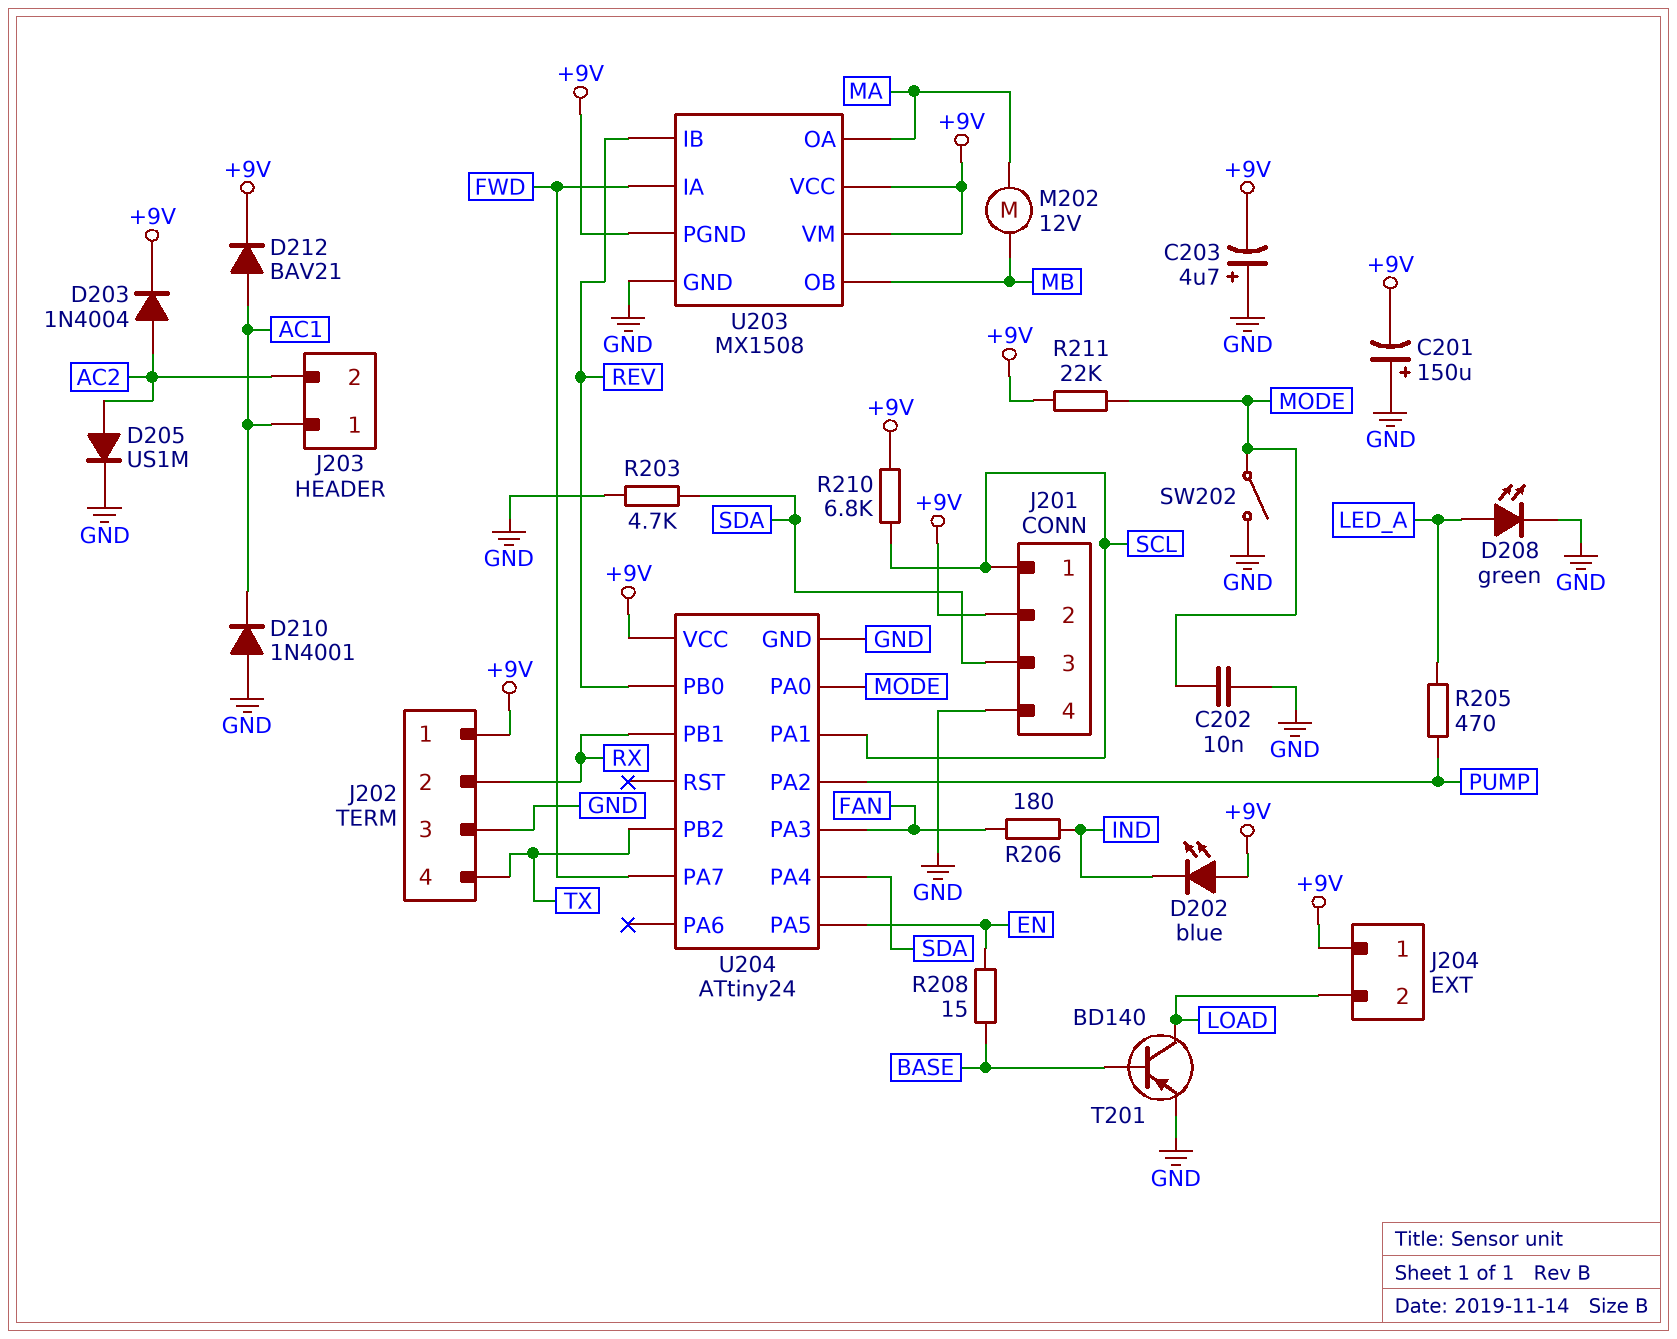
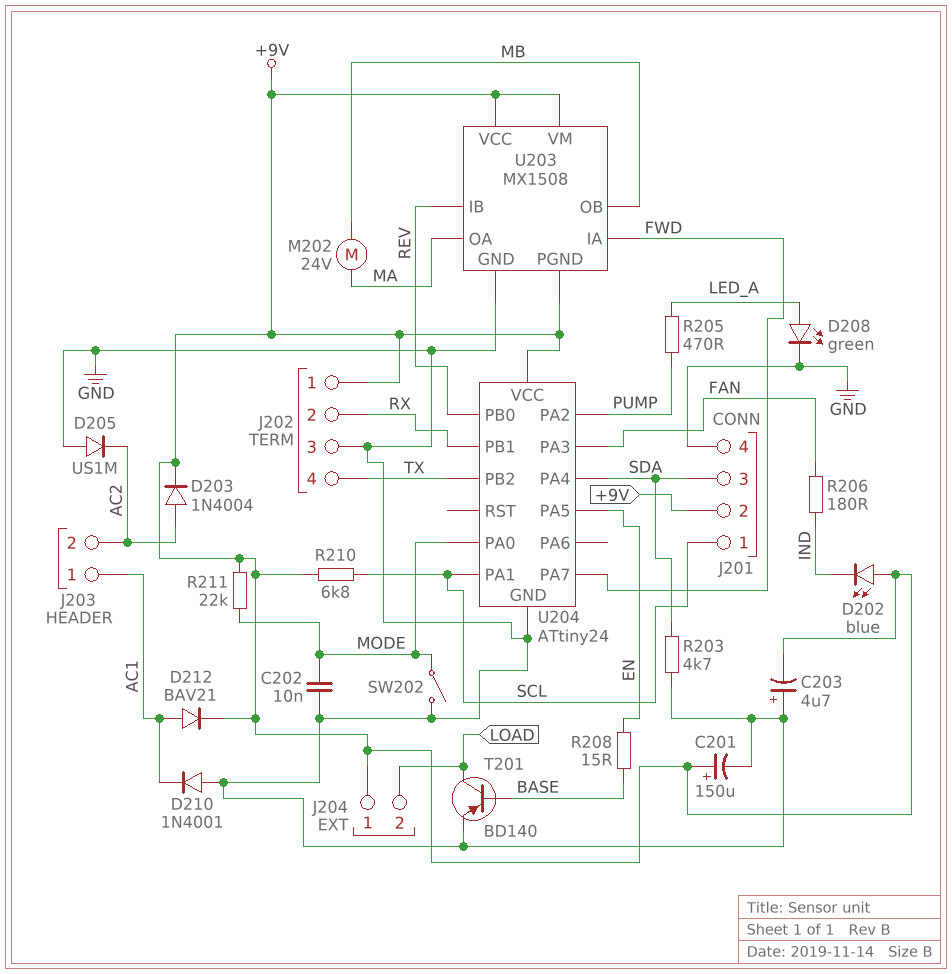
C201: 150uF (plus GND, minus +9V) -> 150uF (plus +9V, minus GND)
D205: diode US1M (A AC2, K GND) -> diode US1M (A GND, K AC2)
M202: motor 12V (MA, MB) -> motor 24V (MA, MB)

